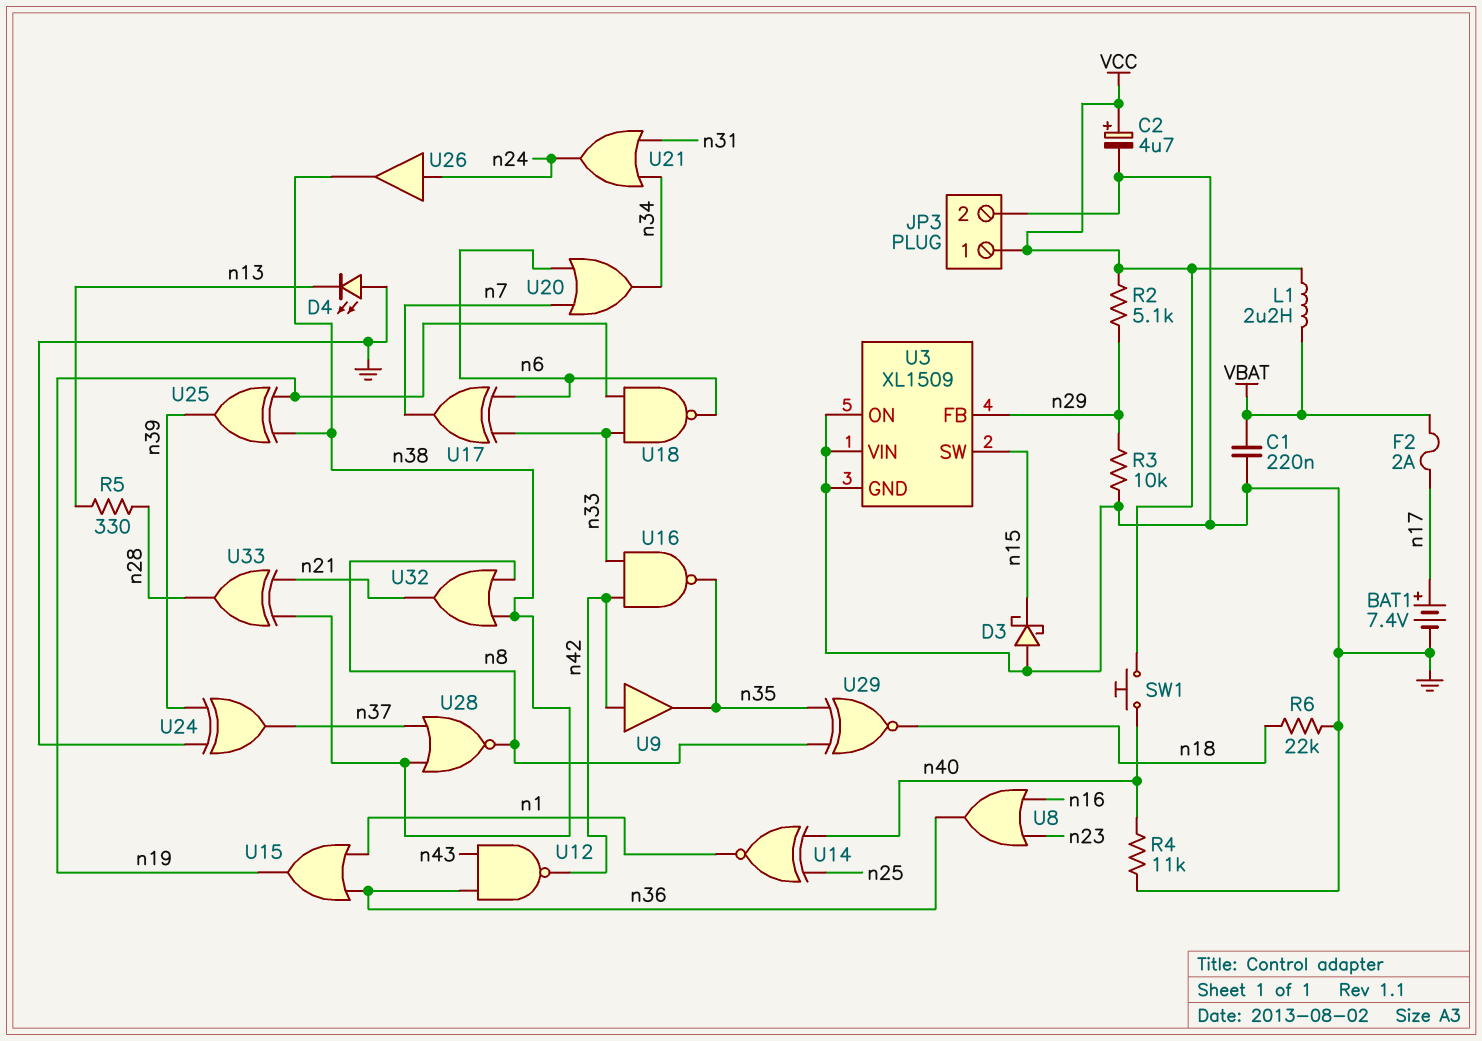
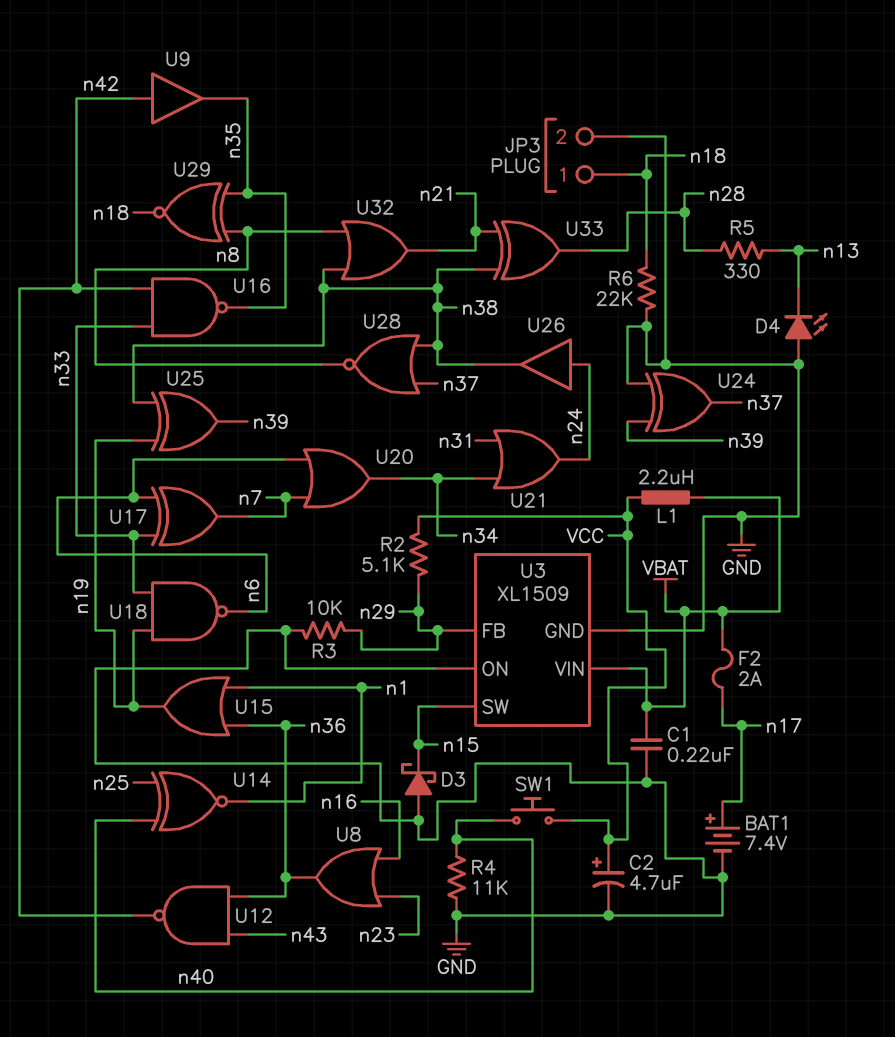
JP3 pin 1: VCC -> n18
U3 pin VIN: GND -> VBAT

